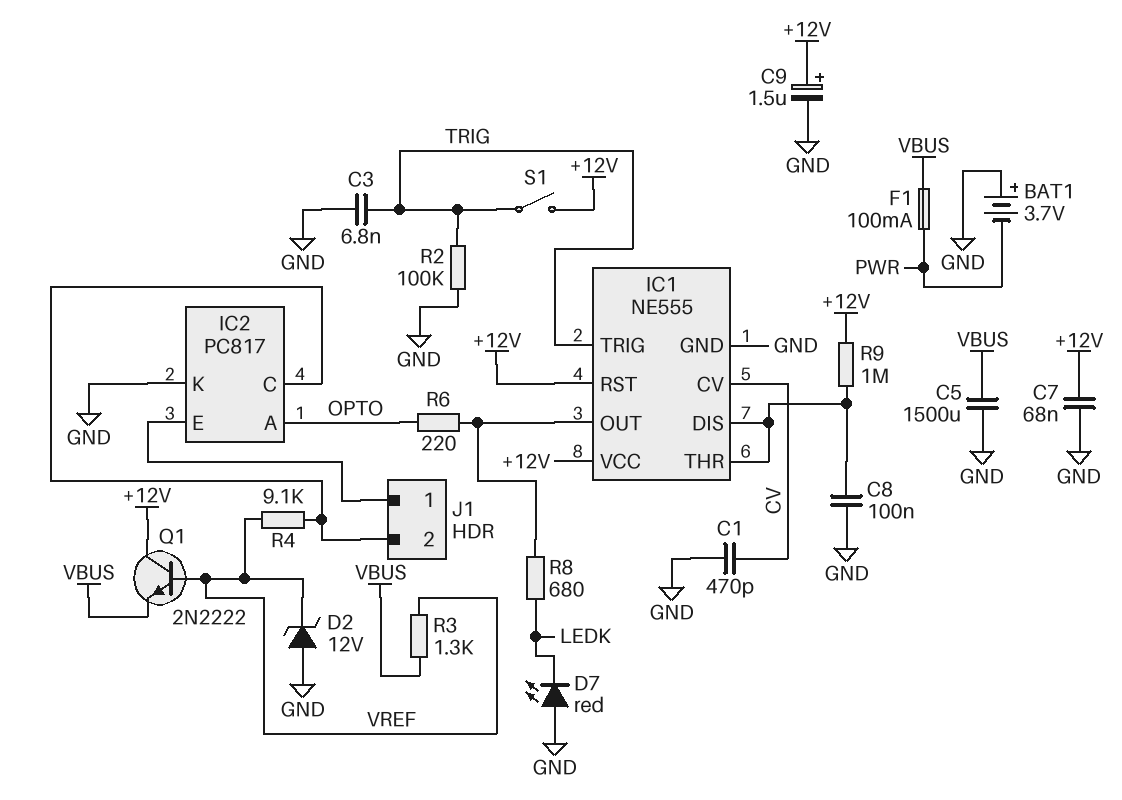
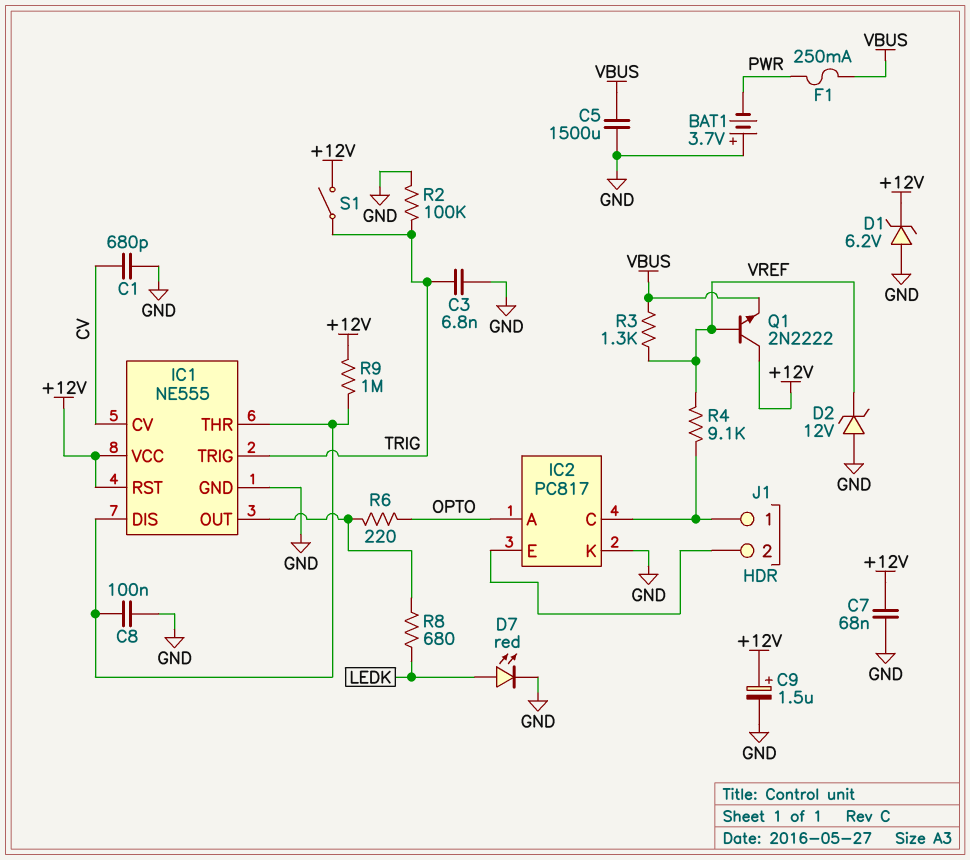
C1: 470pF (CV, GND) -> 680pF (CV, GND)
D1: none -> zener 6.2V (A GND, K +12V)
D7: LED red (A GND, K LEDK) -> LED red (A LEDK, K GND)
F1: 100mA (PWR, VBUS) -> 250mA (PWR, VBUS)
J1 pin 1: IC2/E -> IC2/C
J1 pin 2: IC2/C -> IC2/E

